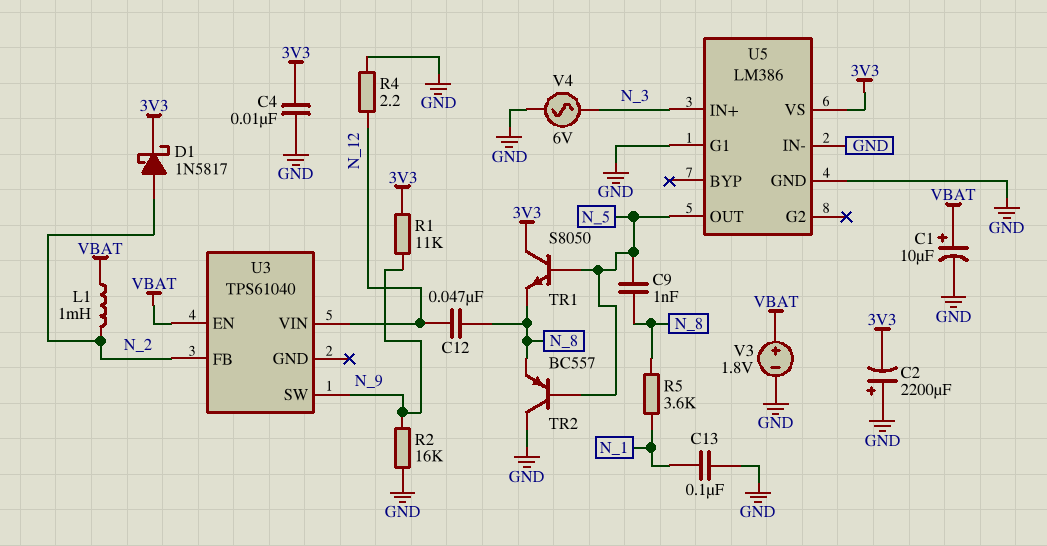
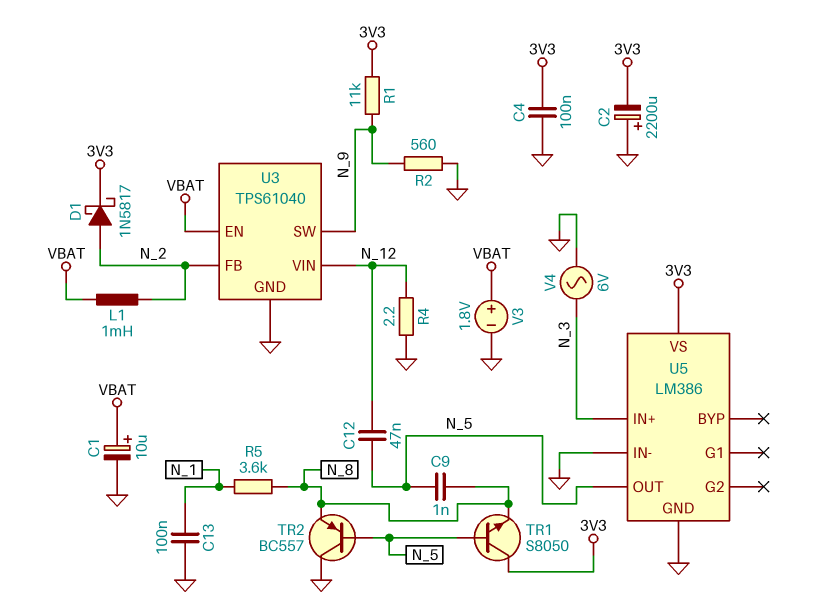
C4: 10nF (3V3, GND) -> 100nF (3V3, GND)
C12: 47nF (N_8, N_12) -> 47nF (N_5, N_12)
R2: 16k (GND, N_9) -> 560 (GND, N_9)
U3 pin GND: none -> GND
U5 pin G1: GND -> none

